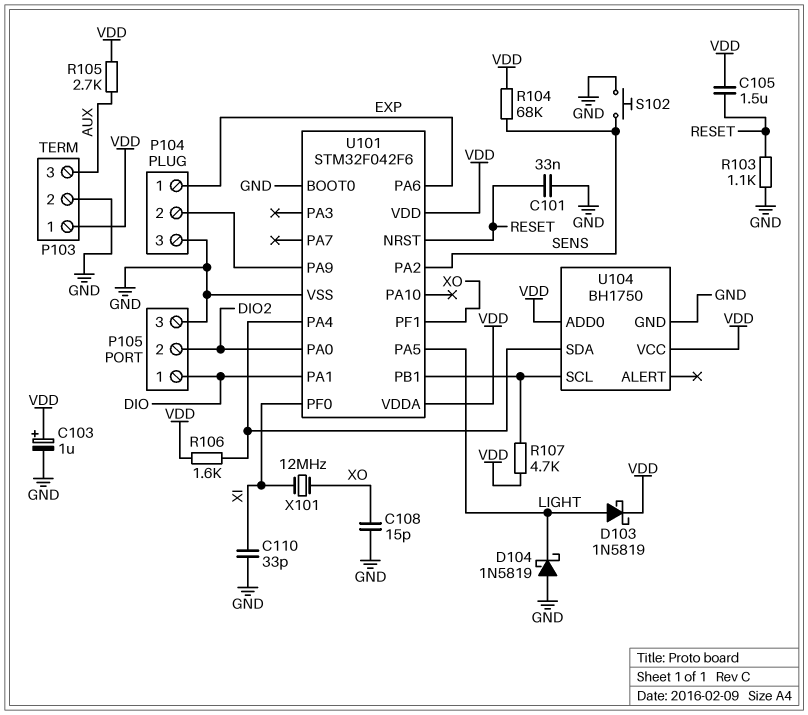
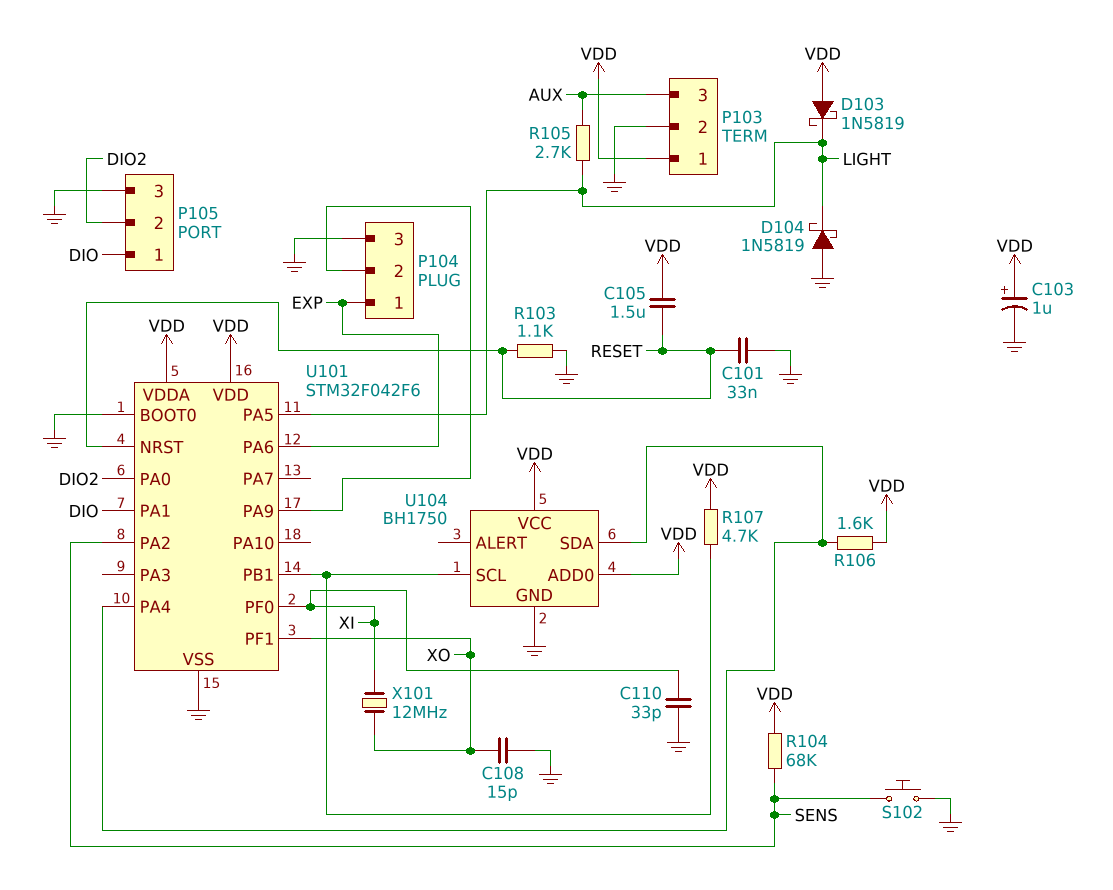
D103: schottky 1N5819 (A LIGHT, K VDD) -> schottky 1N5819 (A VDD, K LIGHT)
R105: 2.7k (AUX, VDD) -> 2.7k (AUX, LIGHT)

